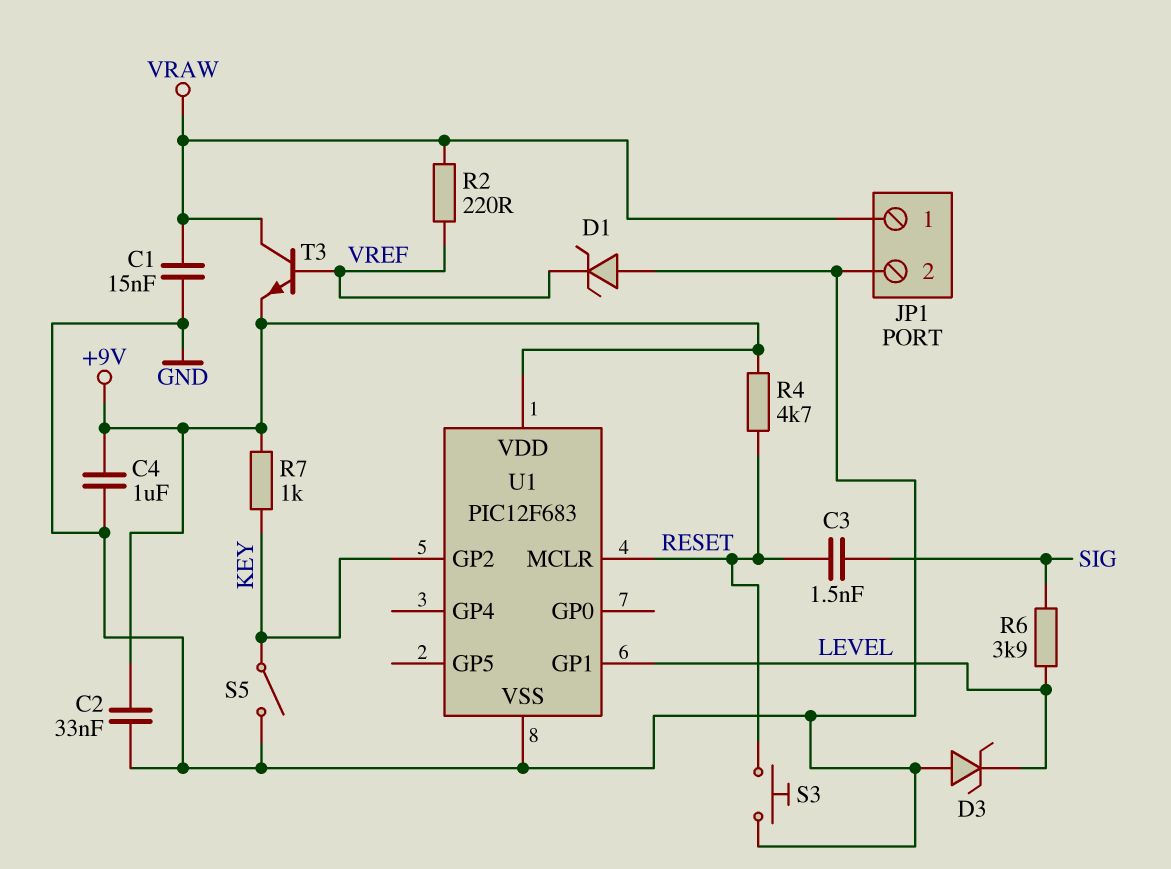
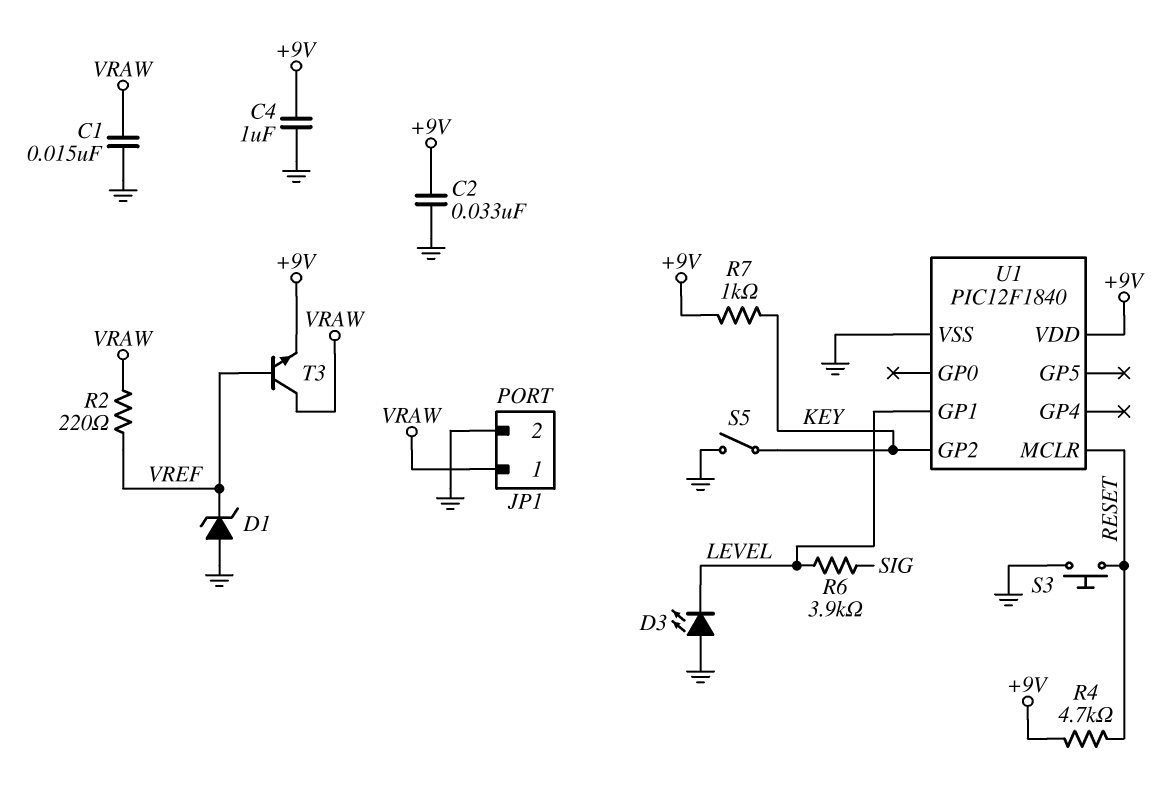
C3: 1.5nF (RESET, SIG) -> none
D3: zener (A GND, K LEVEL) -> LED (A GND, K LEVEL)
U1: PIC12F683 -> PIC12F1840

